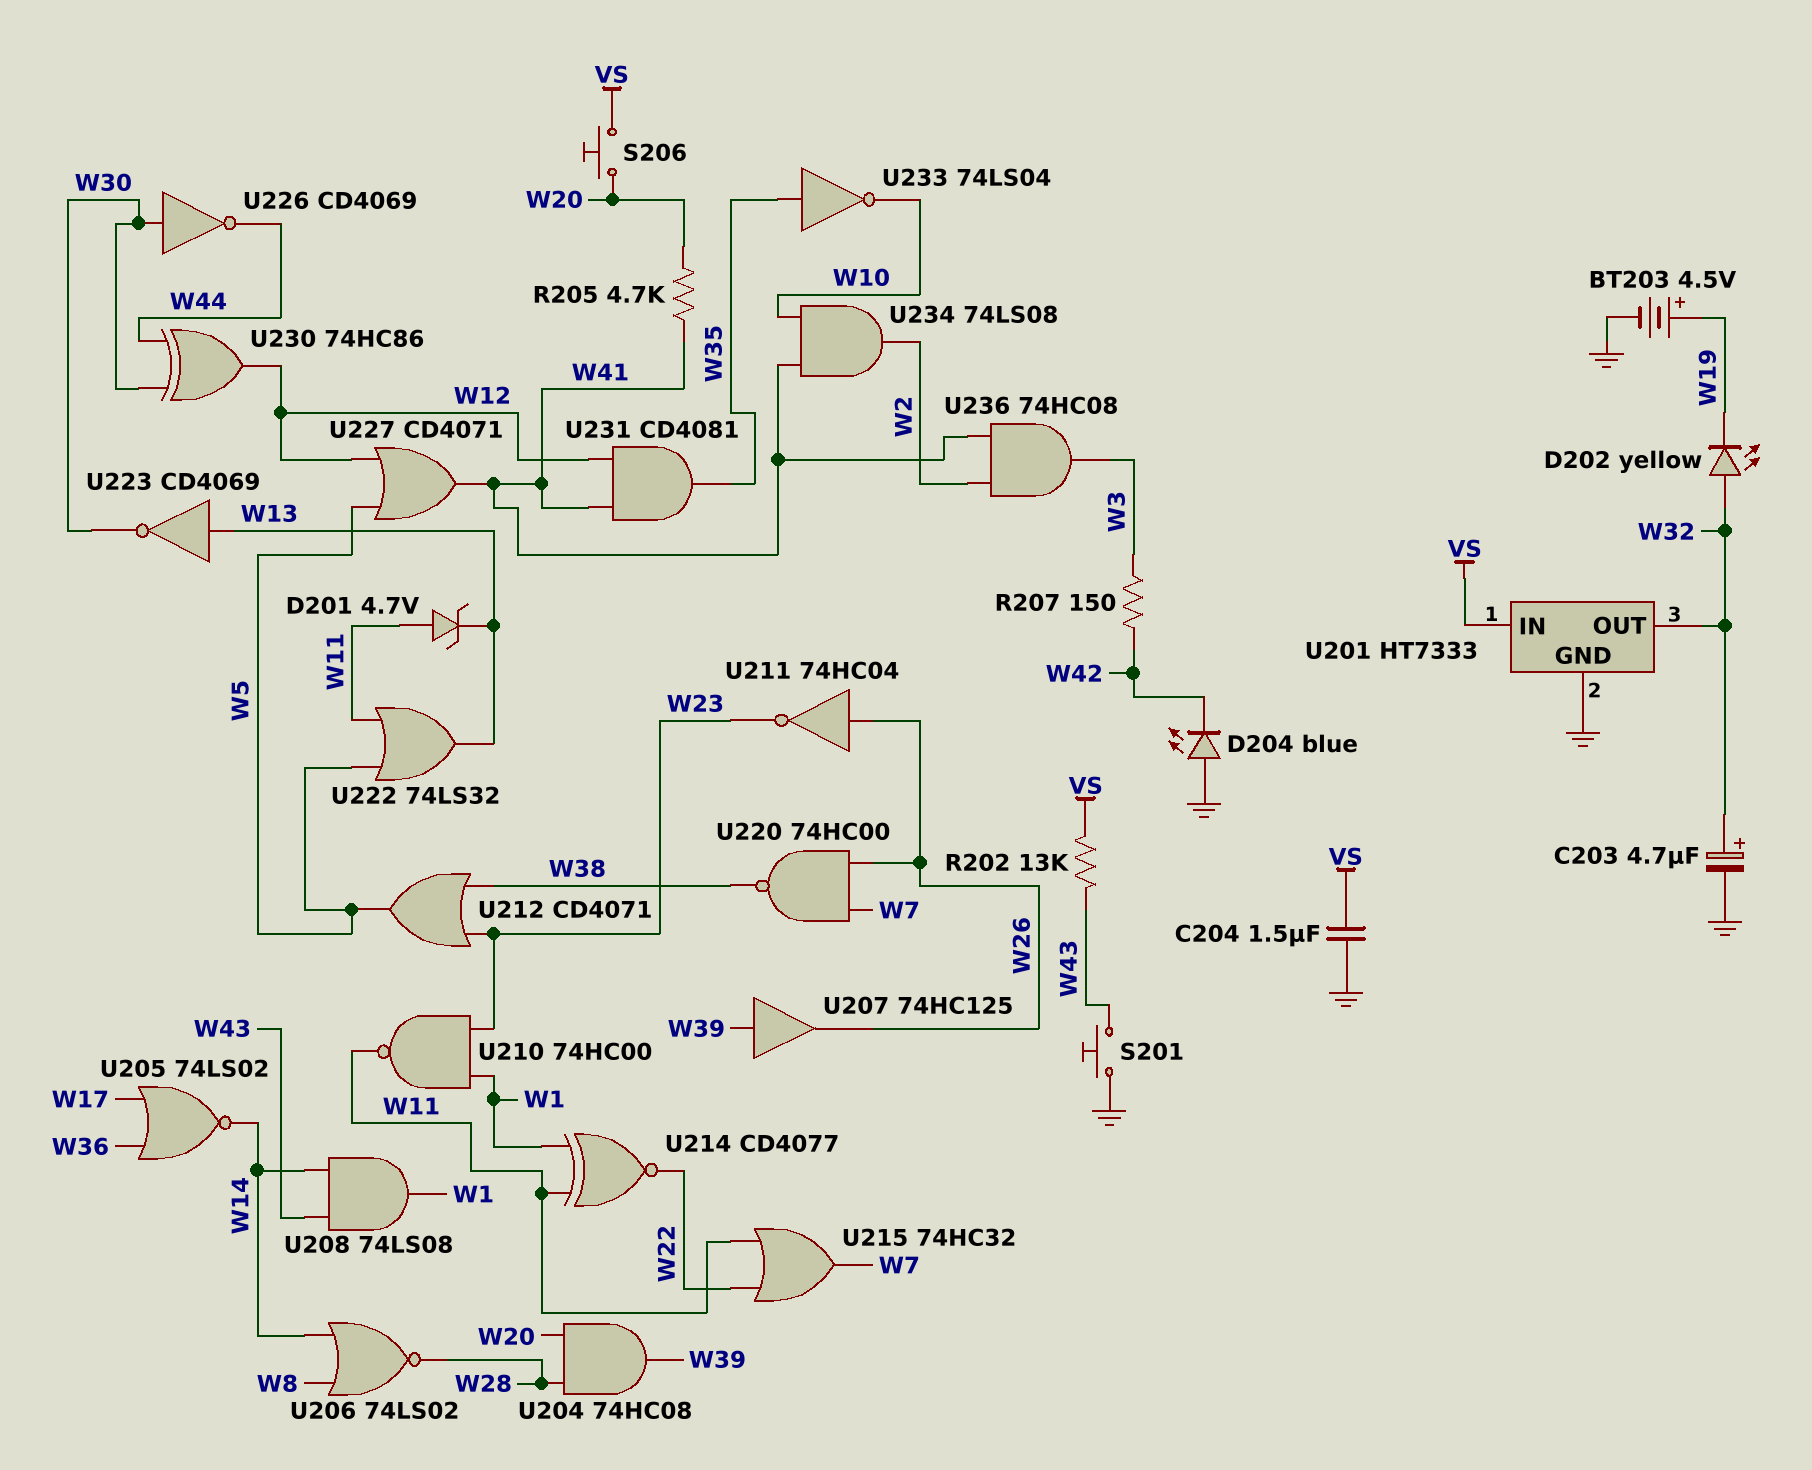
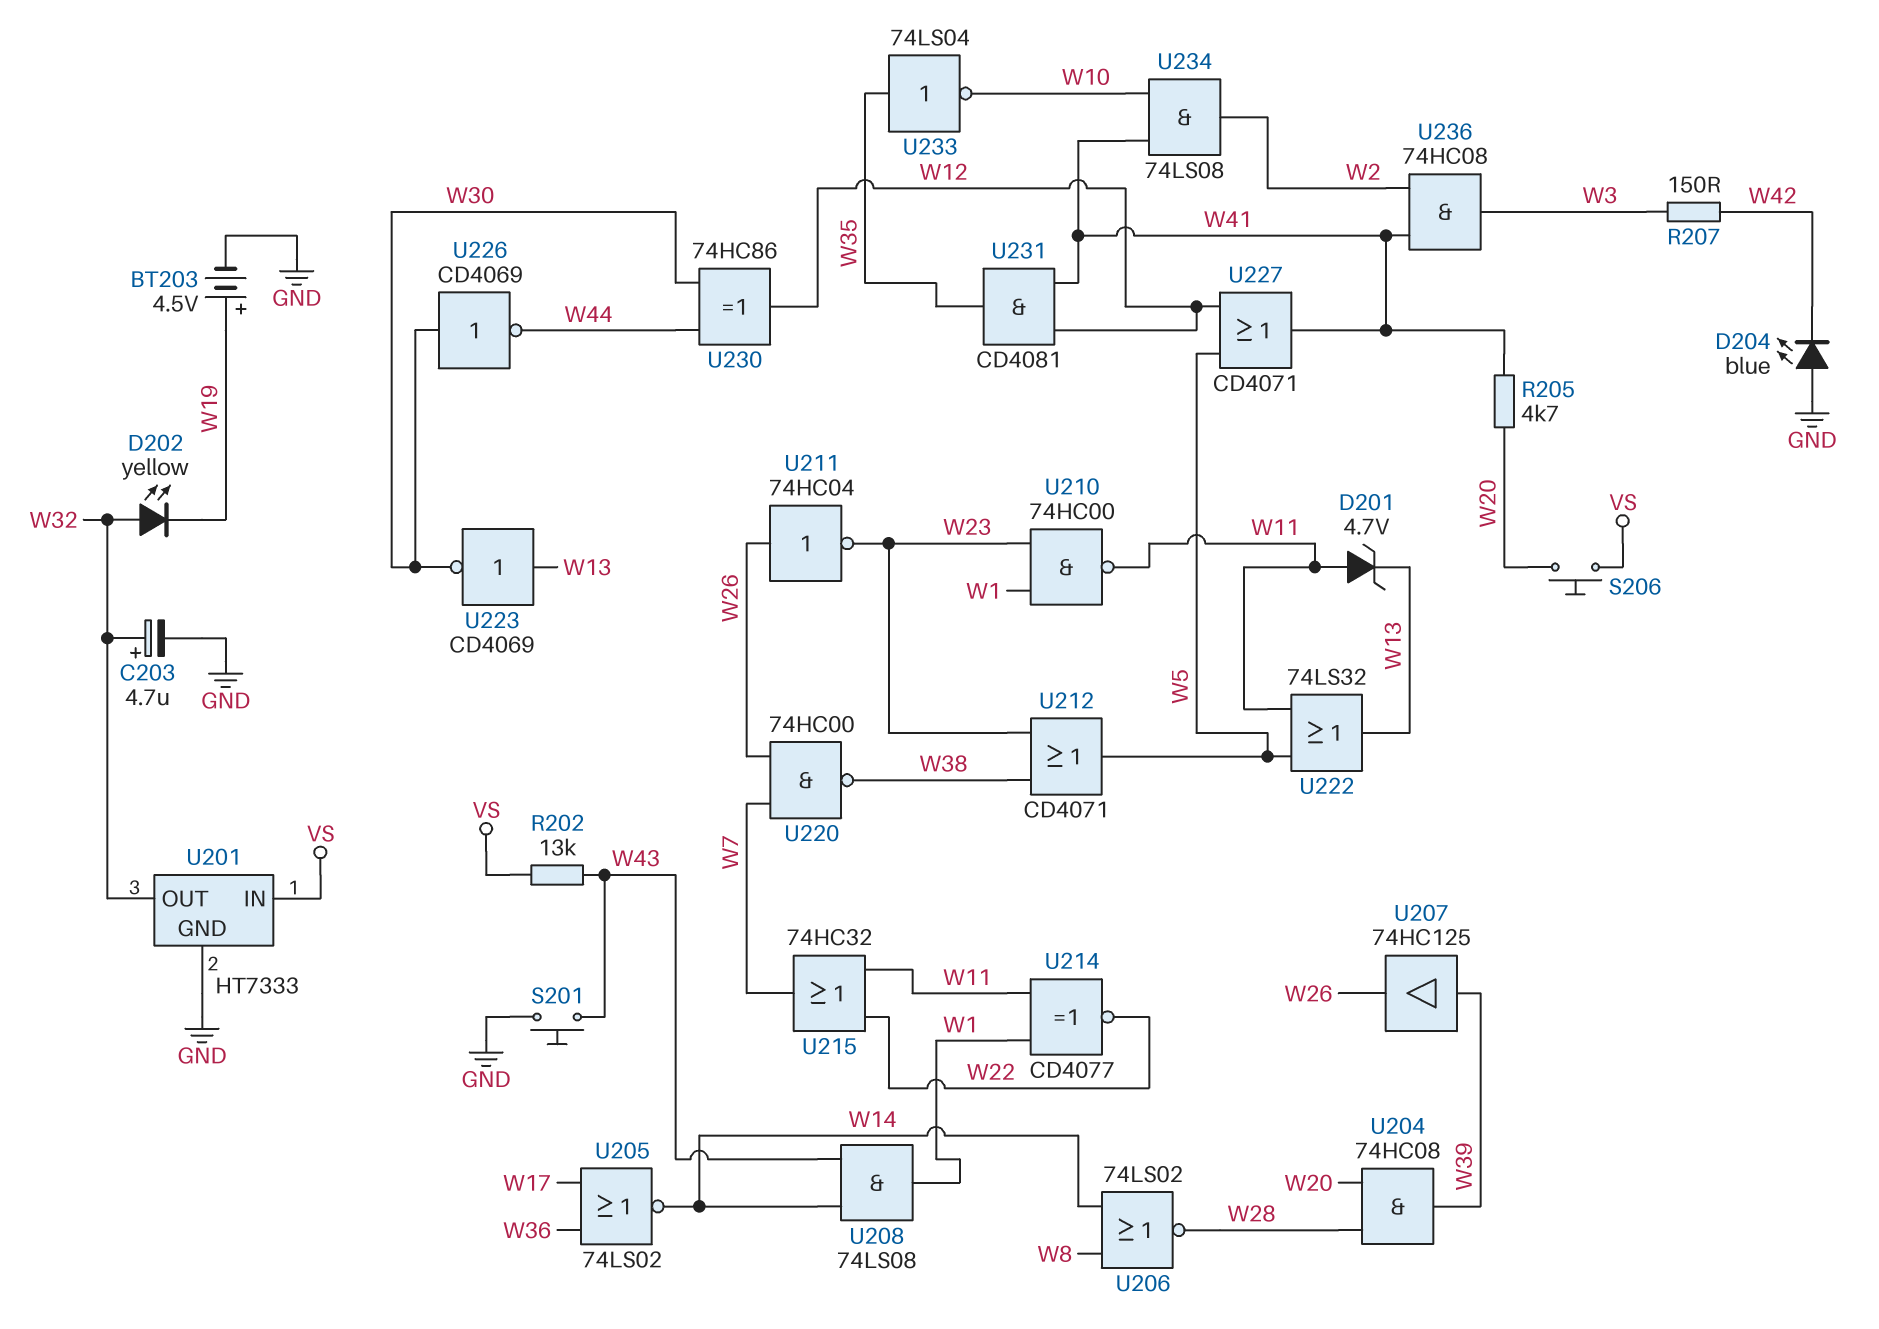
C204: 1.5uF (GND, VS) -> none

